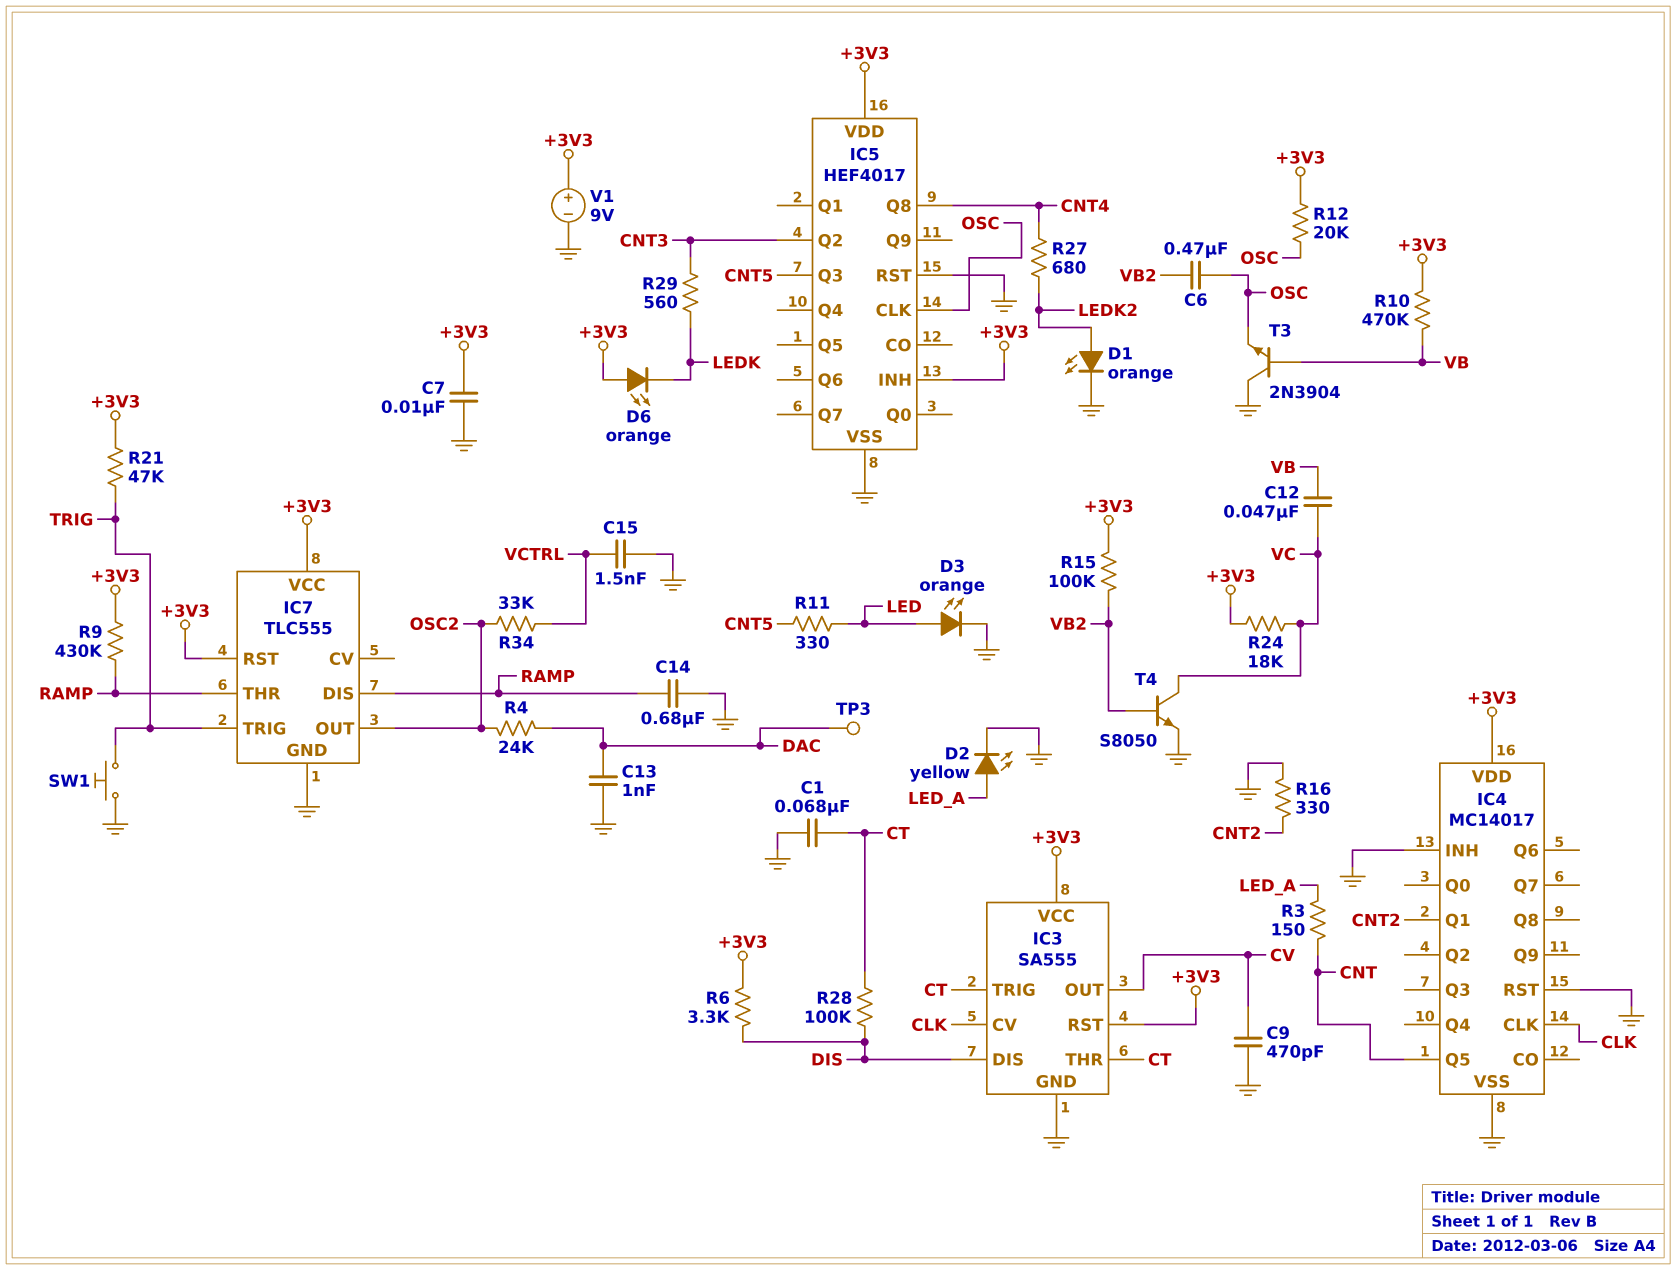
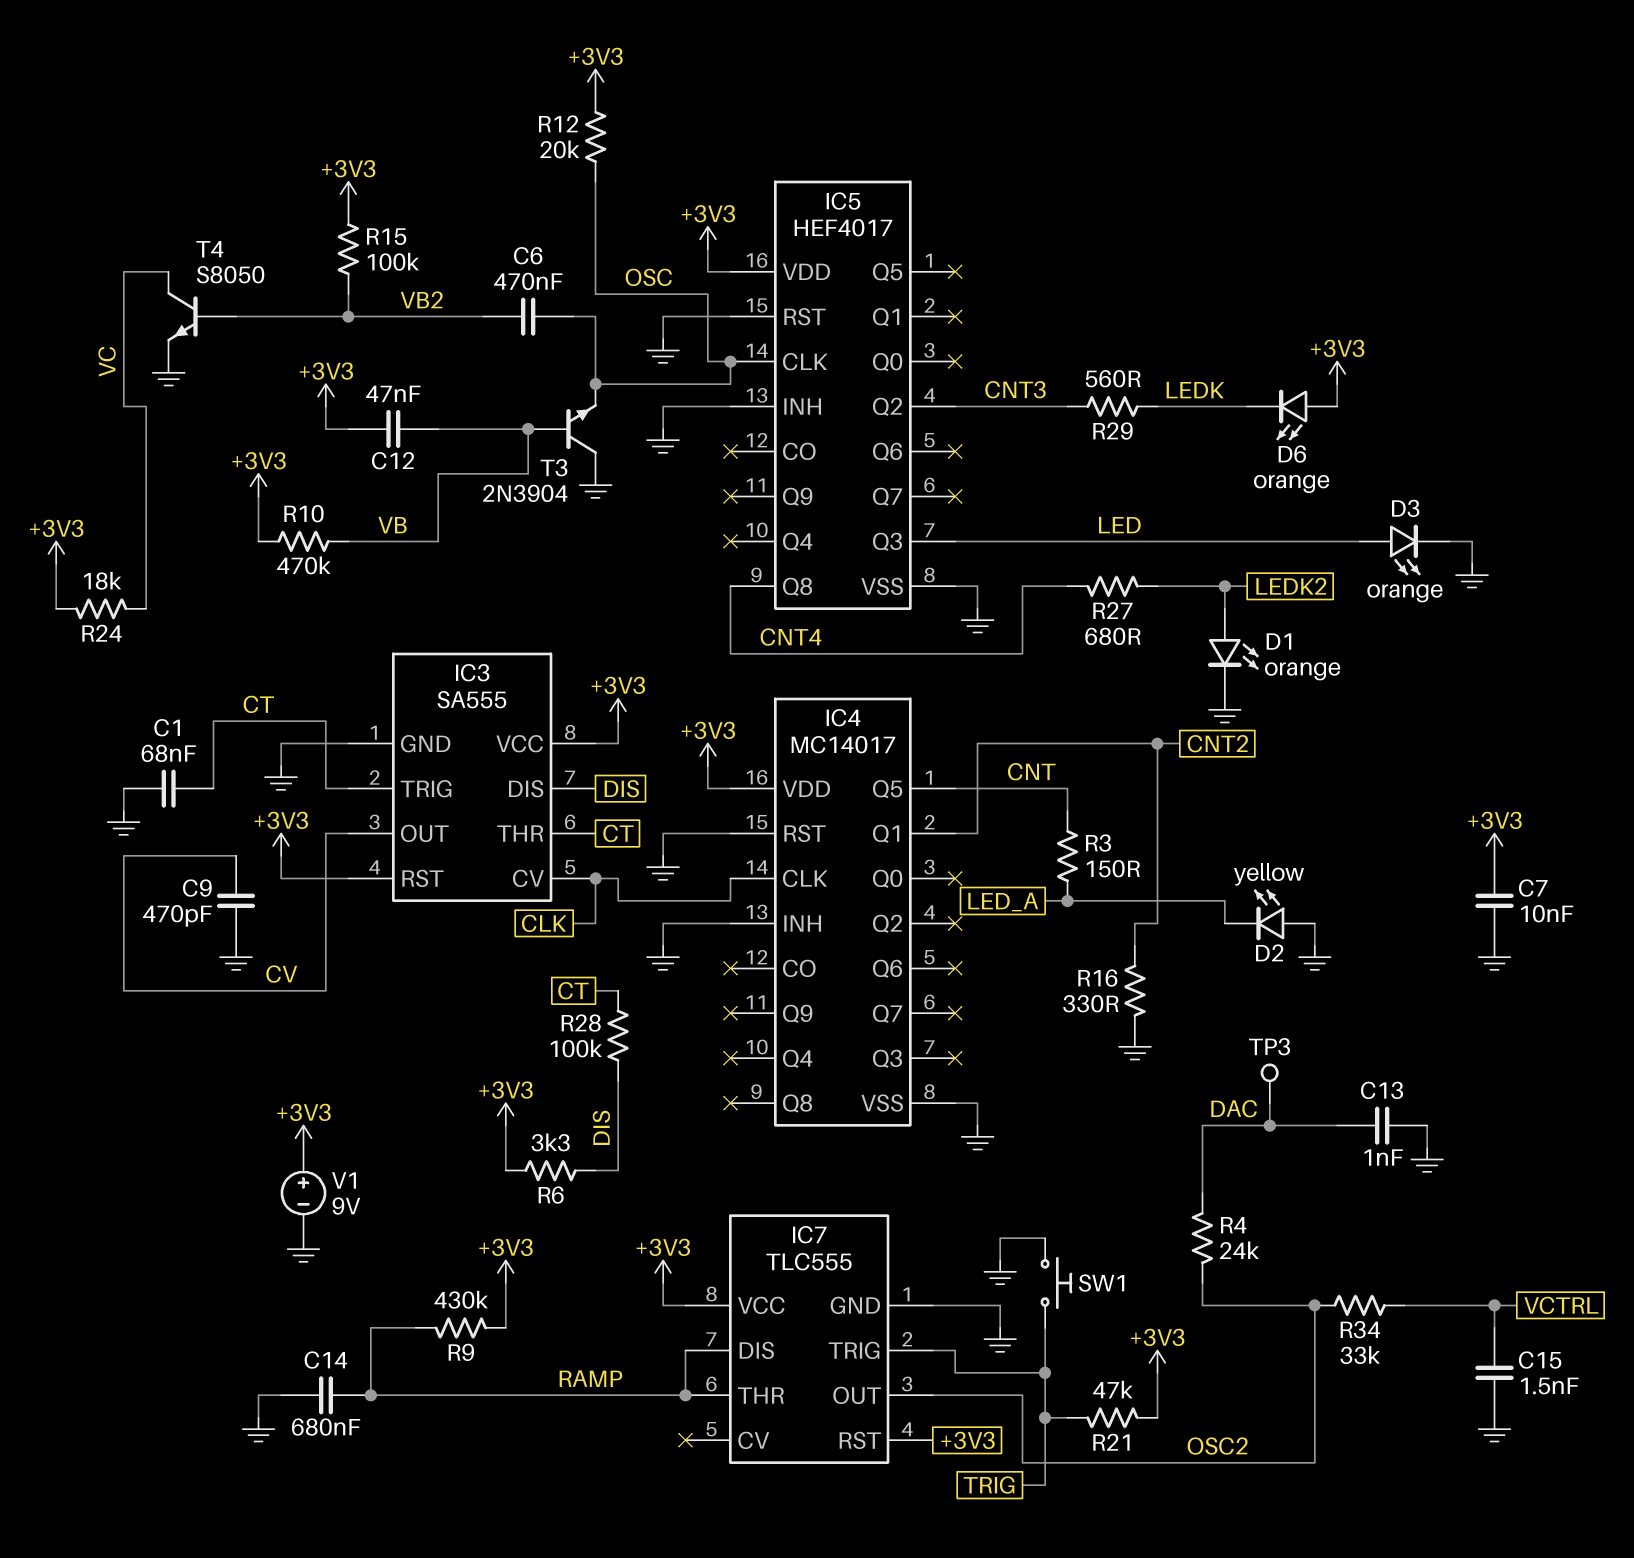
C12: 47nF (VB, VC) -> 47nF (+3V3, VB)
D2: LED yellow (A LED_A, K GND) -> LED yellow (A GND, K LED_A)
IC5 pin INH: +3V3 -> GND
IC5 pin Q3: CNT5 -> LED
R11: 330 (CNT5, LED) -> none

